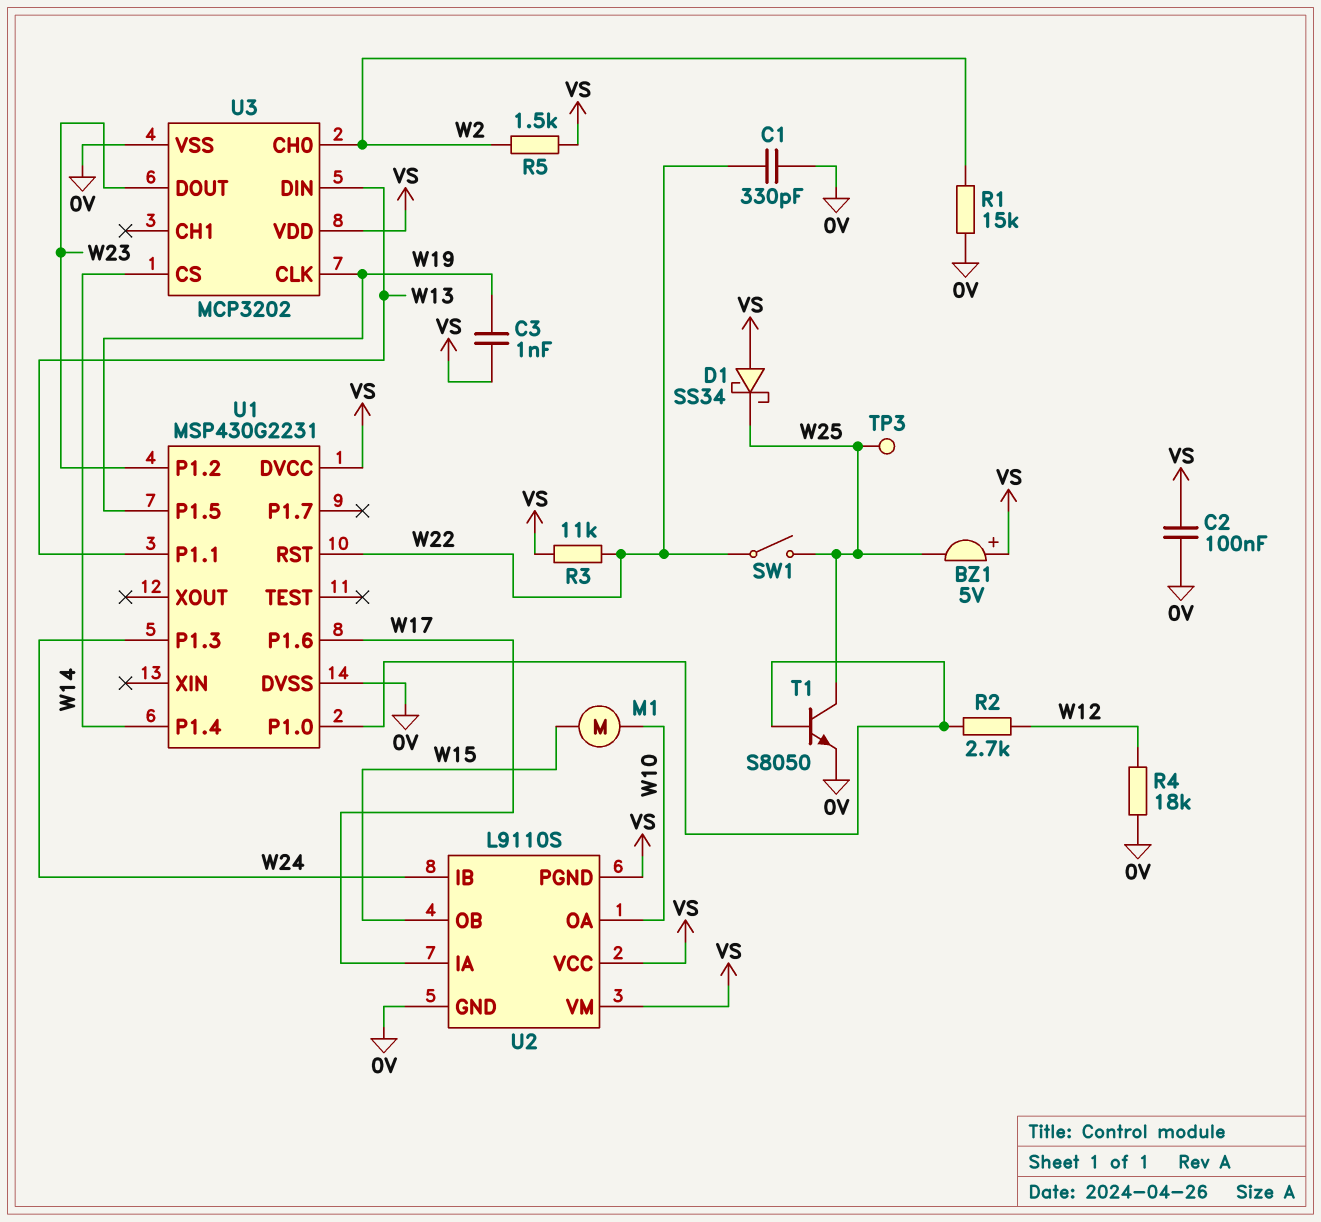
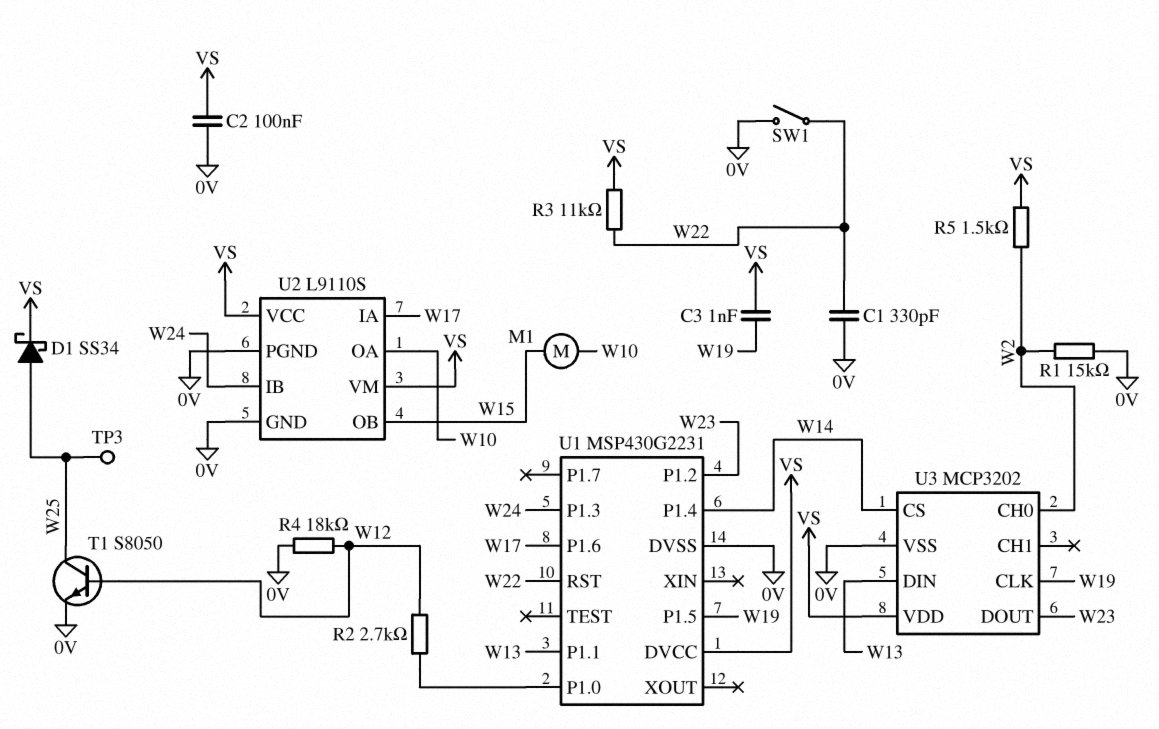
BZ1: buzzer 5V (plus VS, minus W25) -> none
D1: schottky SS34 (A VS, K W25) -> schottky SS34 (A W25, K VS)
SW1: switch (W22, W25) -> switch (0V, W22)
T1: NPN S8050 (B U1/P1.0, C W25, E 0V) -> NPN S8050 (B W12, C W25, E 0V)
U2 pin PGND: VS -> 0V

